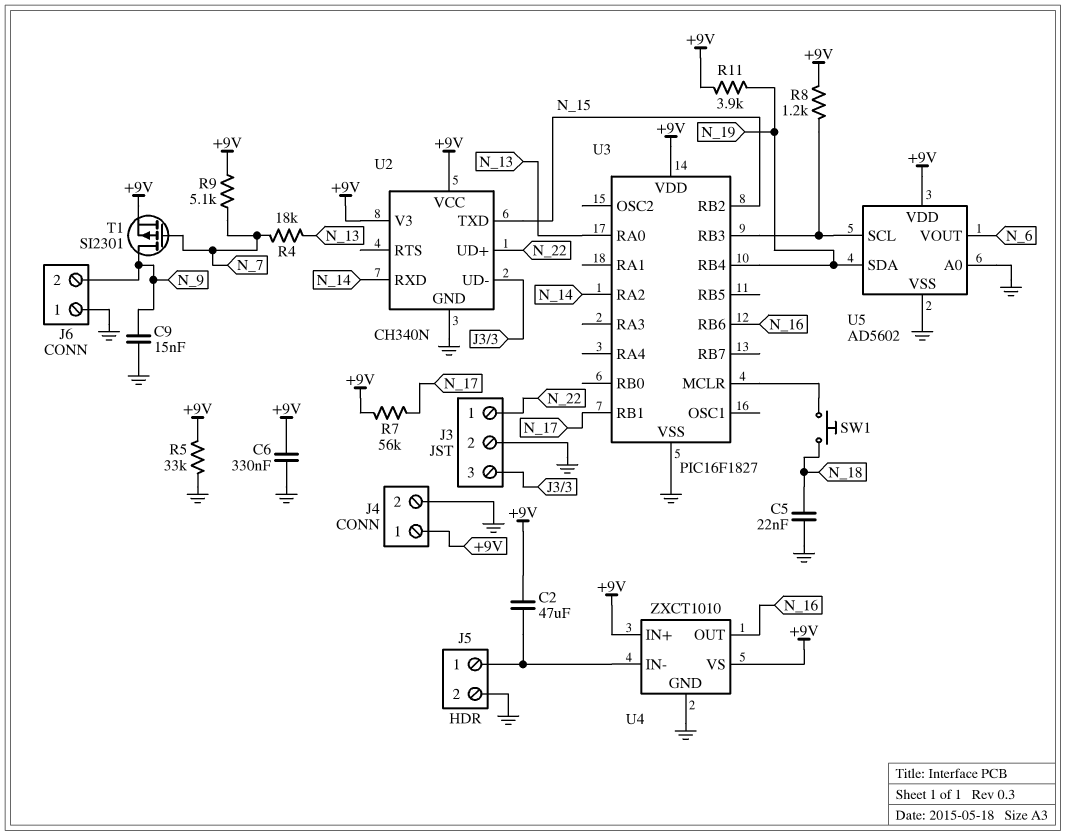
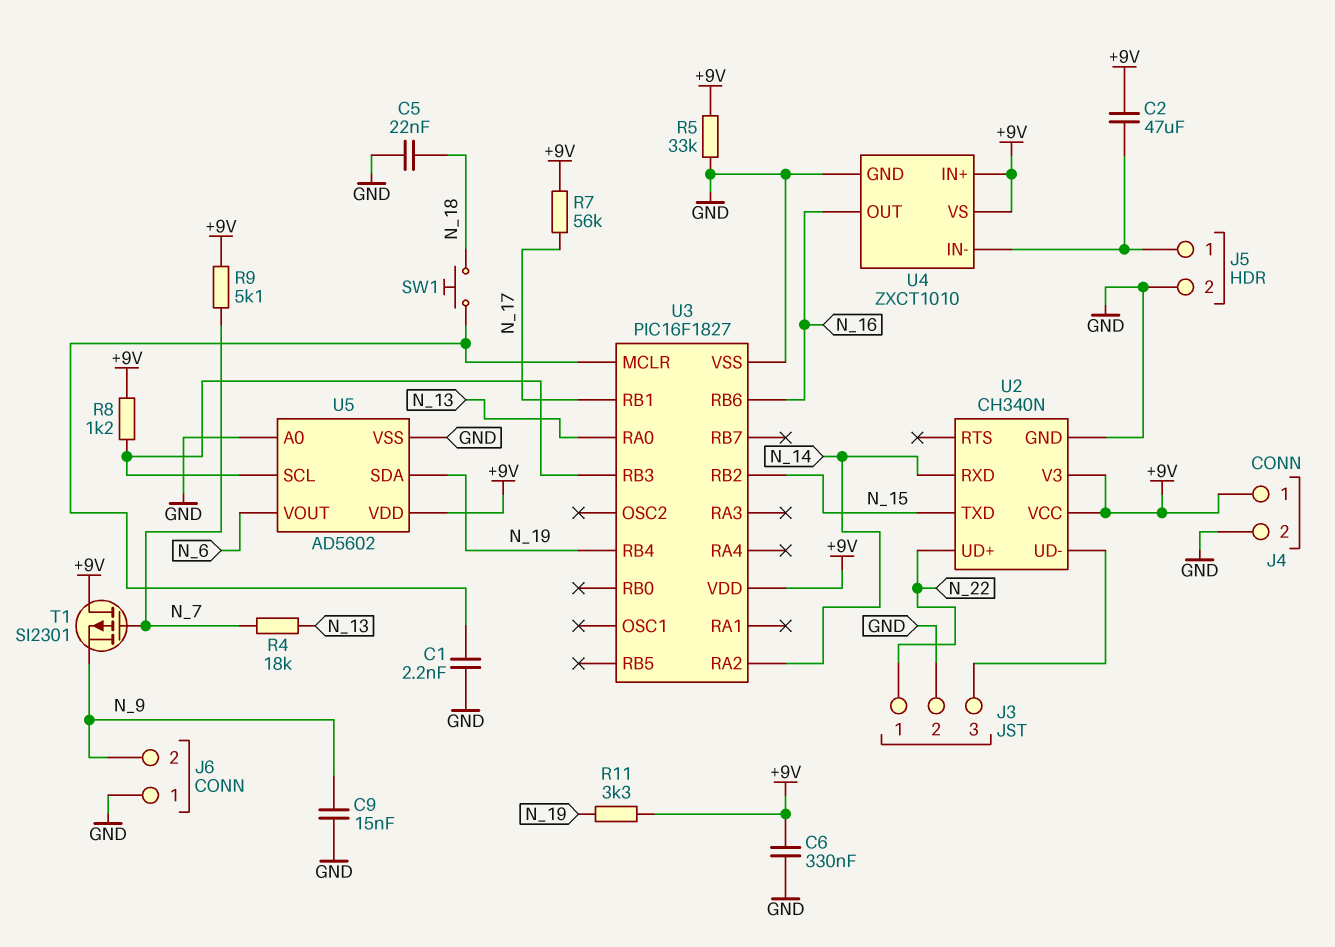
C1: none -> 2.2nF (GND, U3/MCLR)
R11: 3.9k (+9V, N_19) -> 3.3k (+9V, N_19)
T1: PMOS SI2301 (G N_7, D N_9, S +9V) -> PMOS SI2301 (G N_7, D +9V, S N_9)

